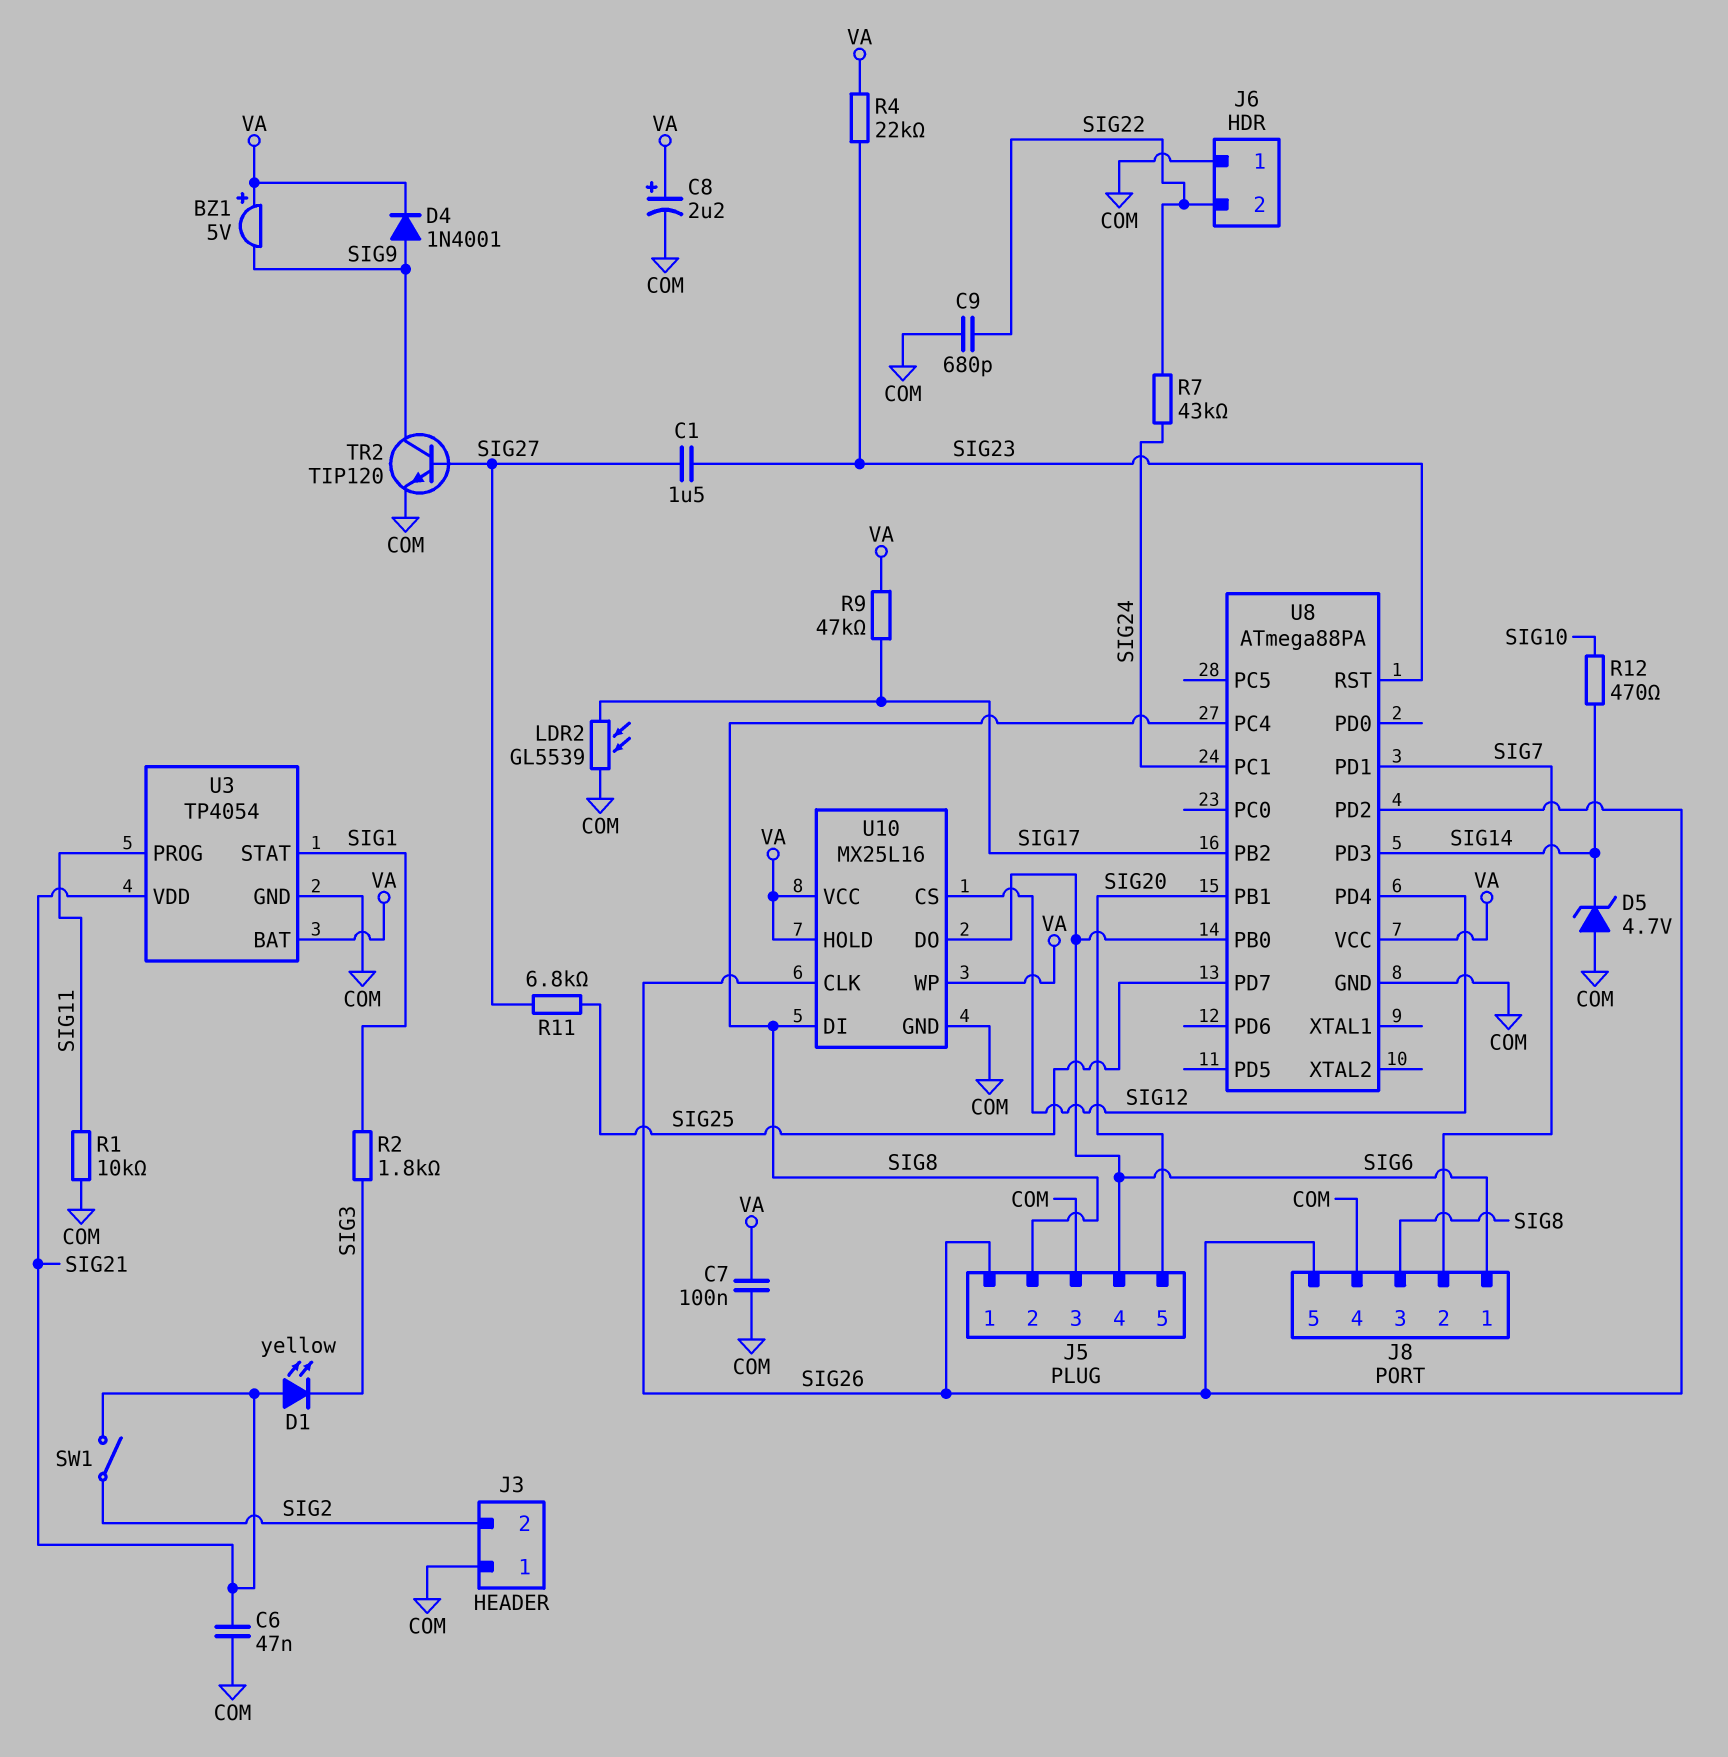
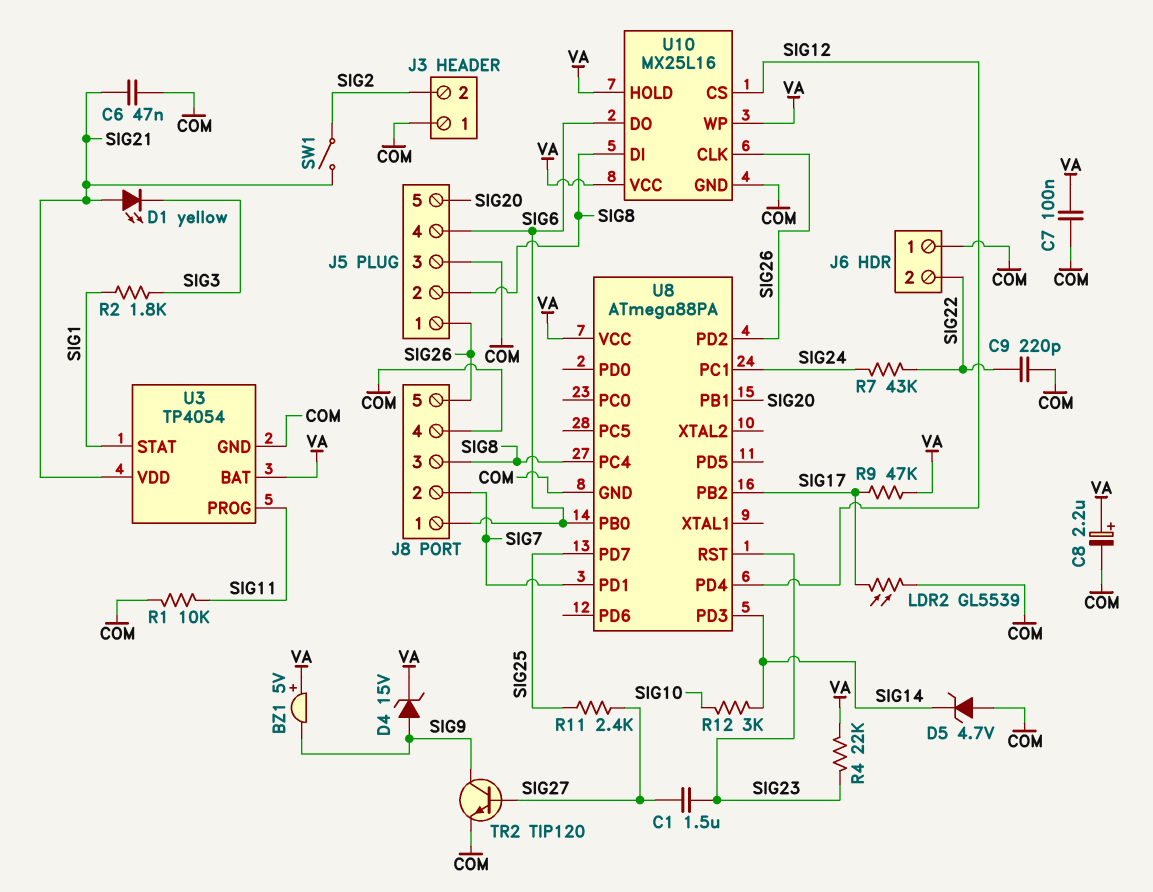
C9: 680pF (COM, SIG22) -> 220pF (COM, SIG22)
D4: diode 1N4001 (A SIG9, K VA) -> zener 15V (A SIG9, K VA)
R11: 6.8k (SIG25, SIG27) -> 2.4k (SIG25, SIG27)
R12: 470 (SIG10, SIG14) -> 3k (SIG10, SIG14)

